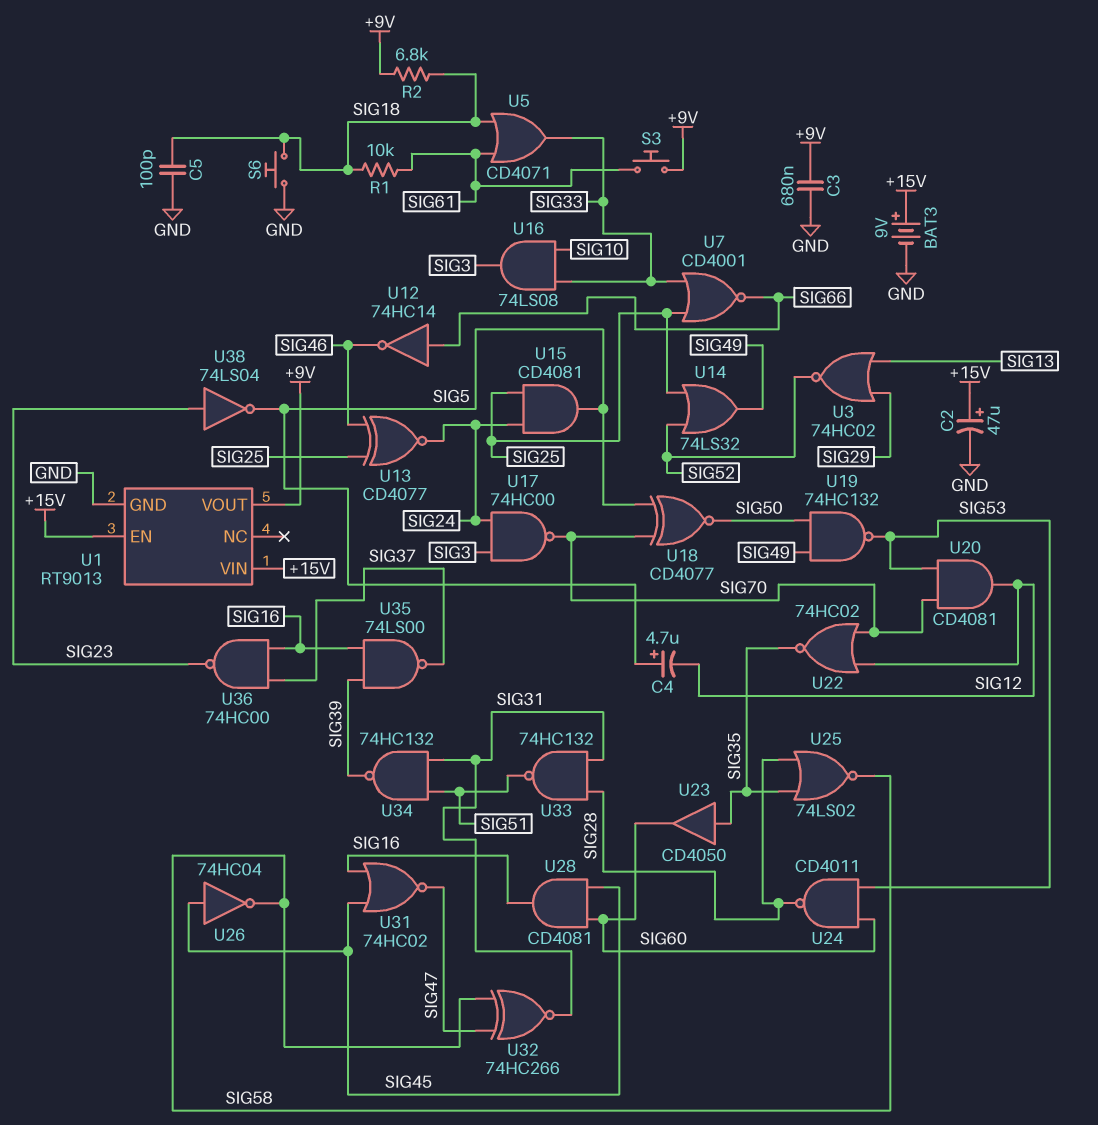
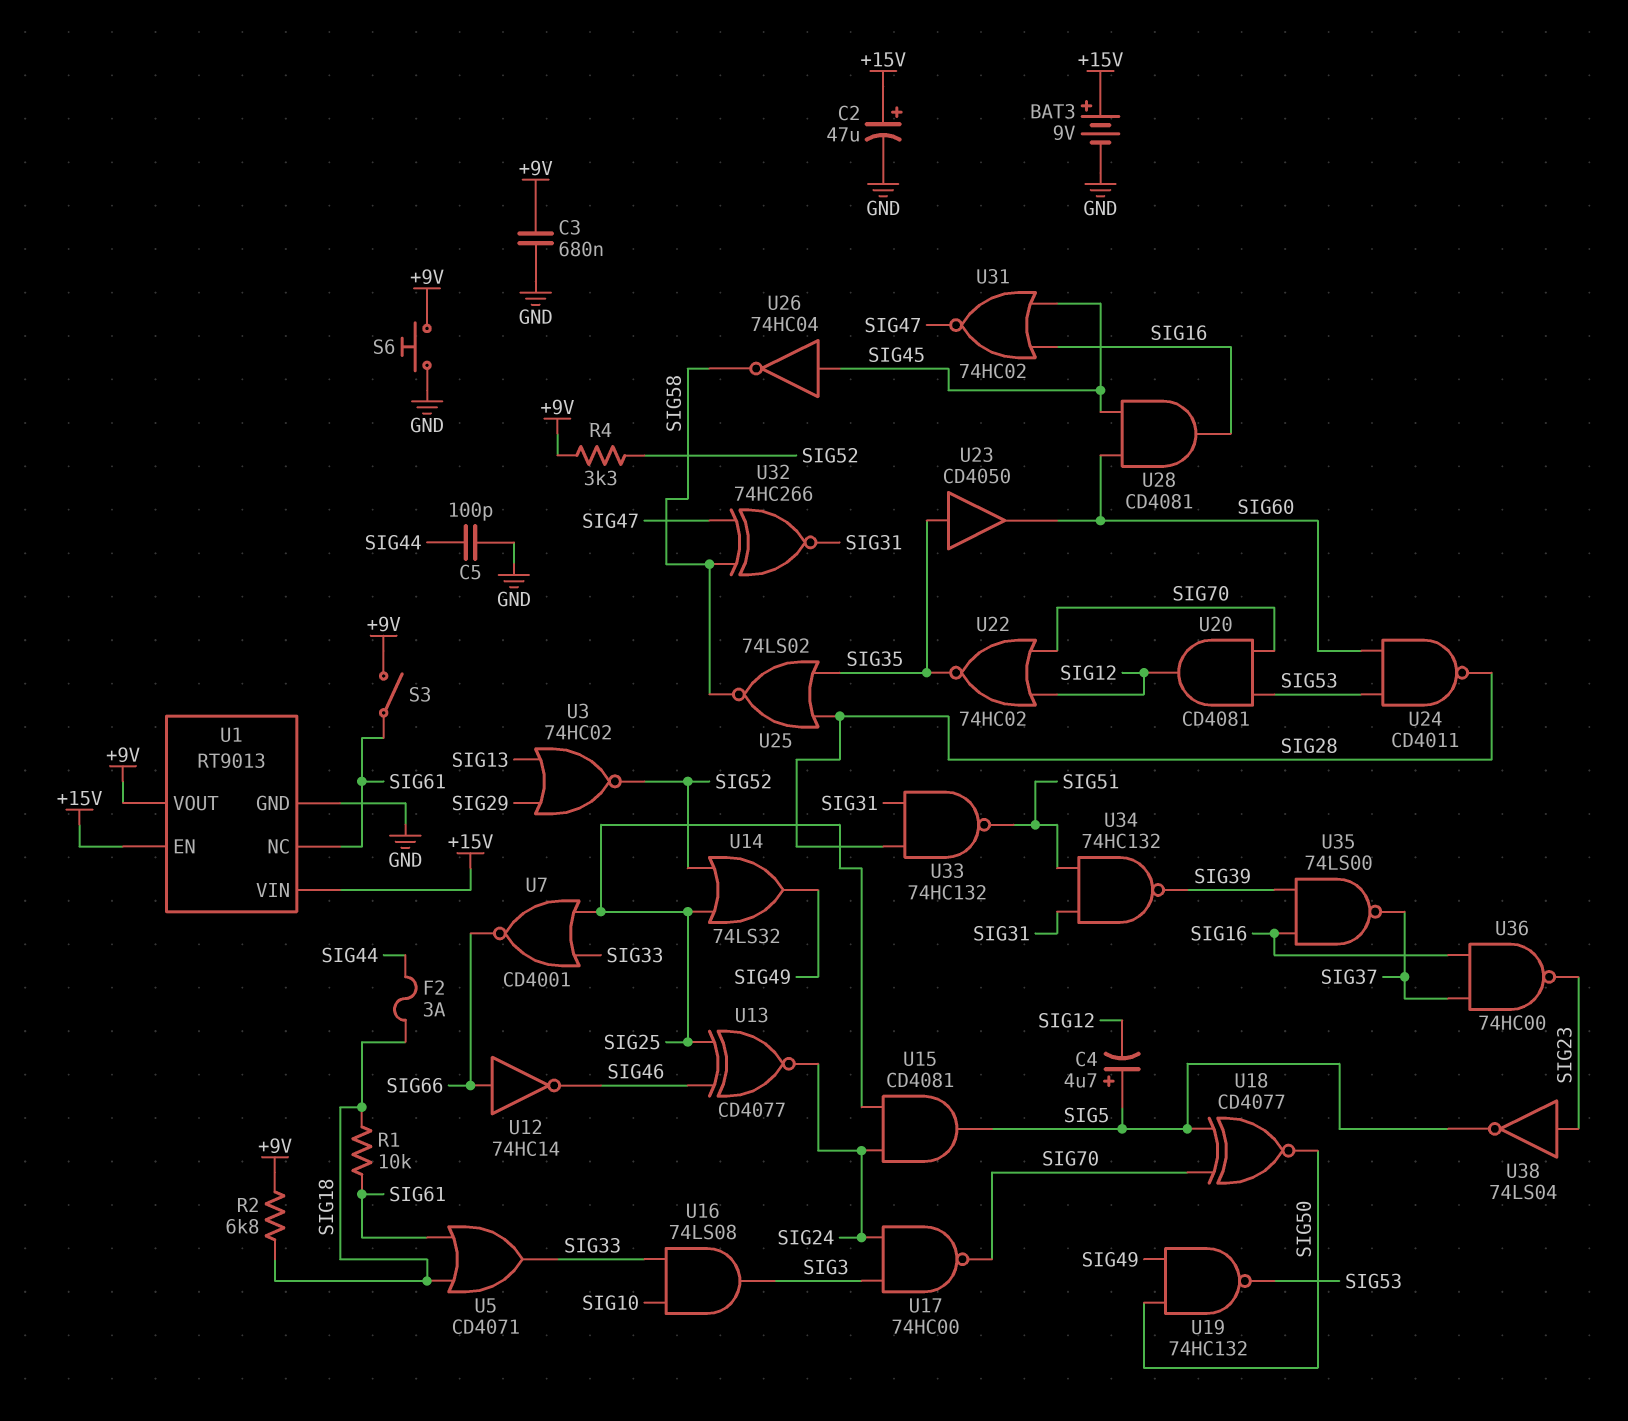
C5: 100pF (GND, SIG18) -> 100pF (GND, SIG44)
F2: none -> 3A (SIG18, SIG44)
R4: none -> 3.3k (+9V, SIG52)
S3: button (+9V, SIG61) -> switch (+9V, SIG61)
S6: button (GND, SIG18) -> button (+9V, GND)
U1 pin NC: none -> SIG61

